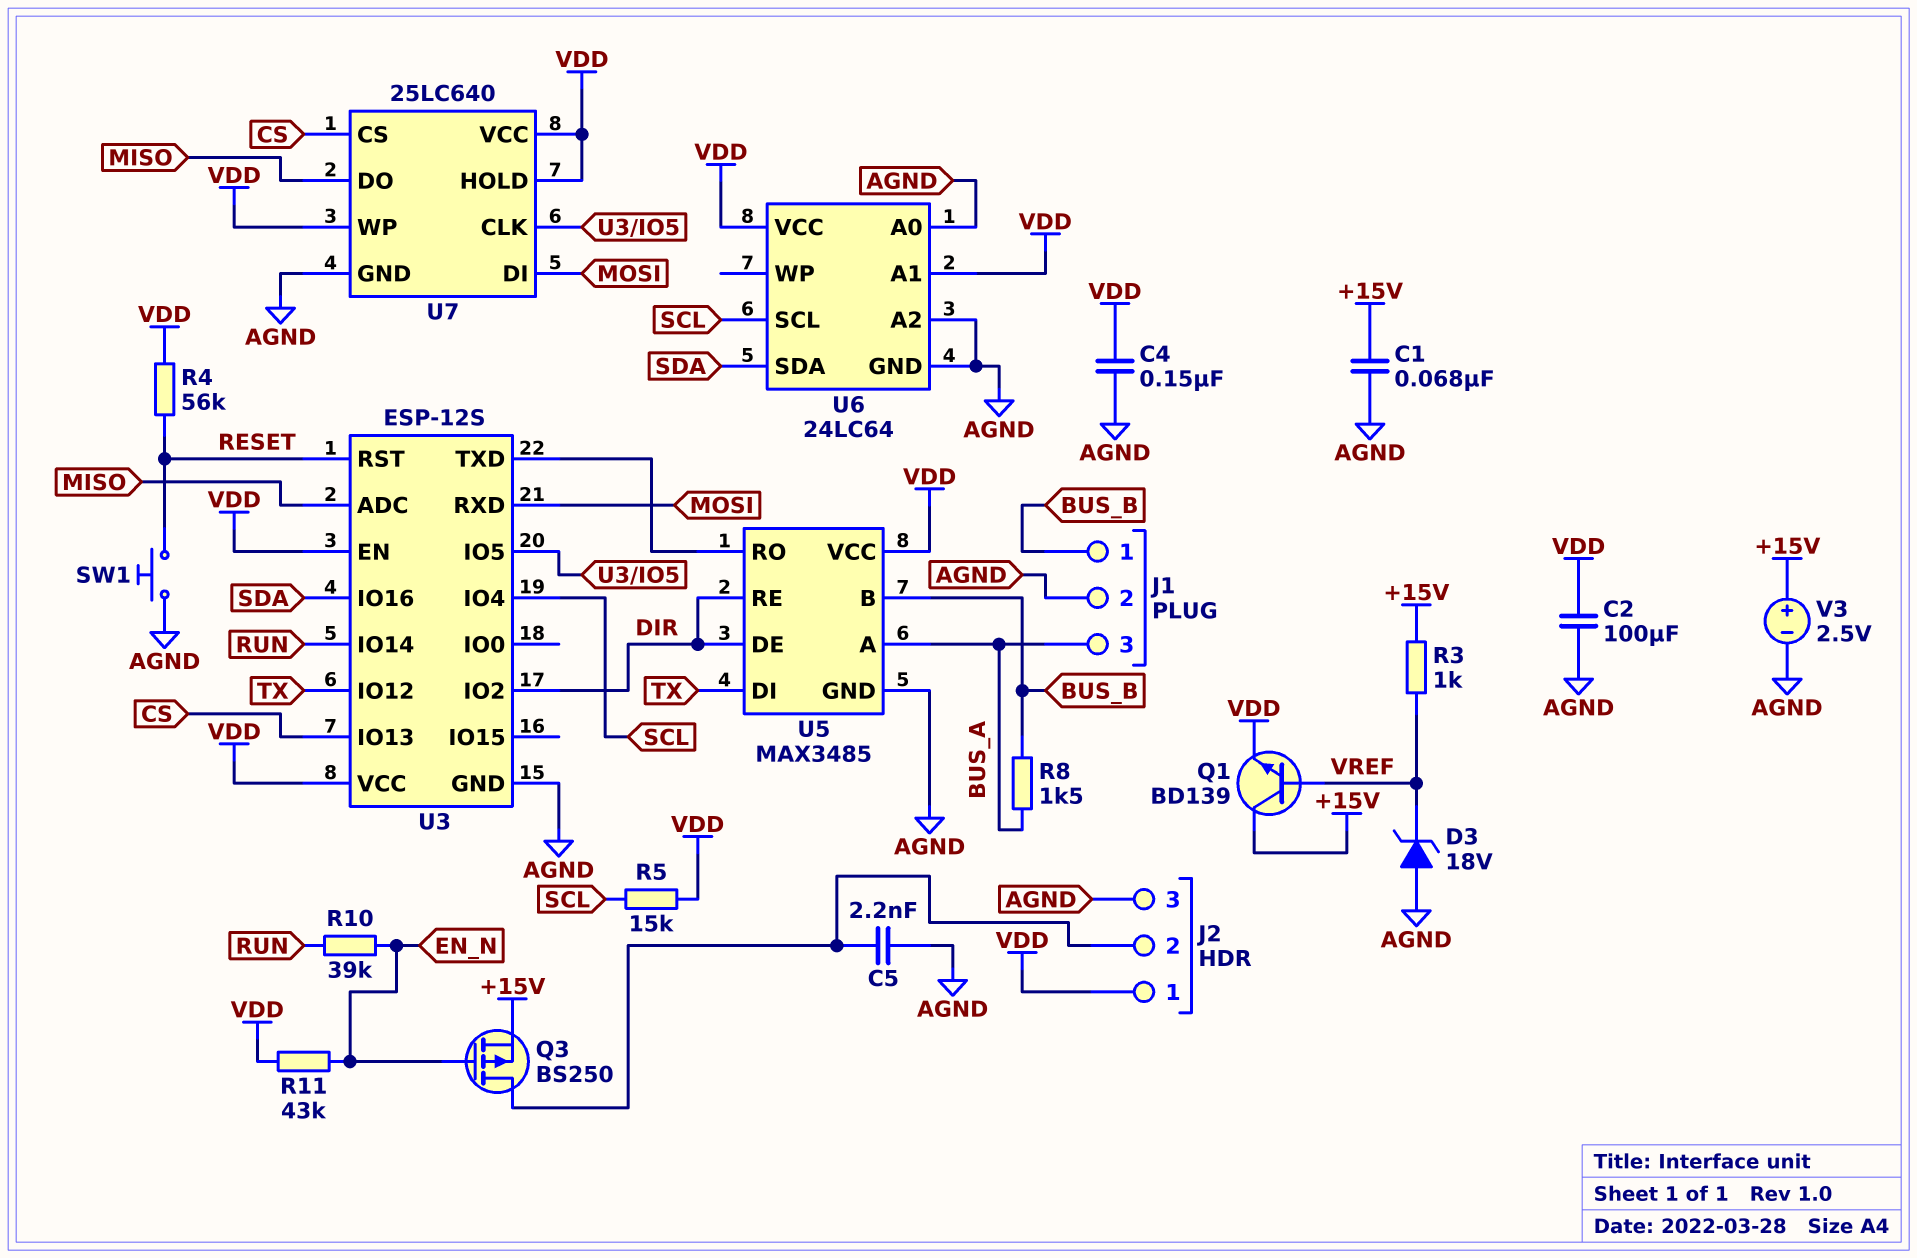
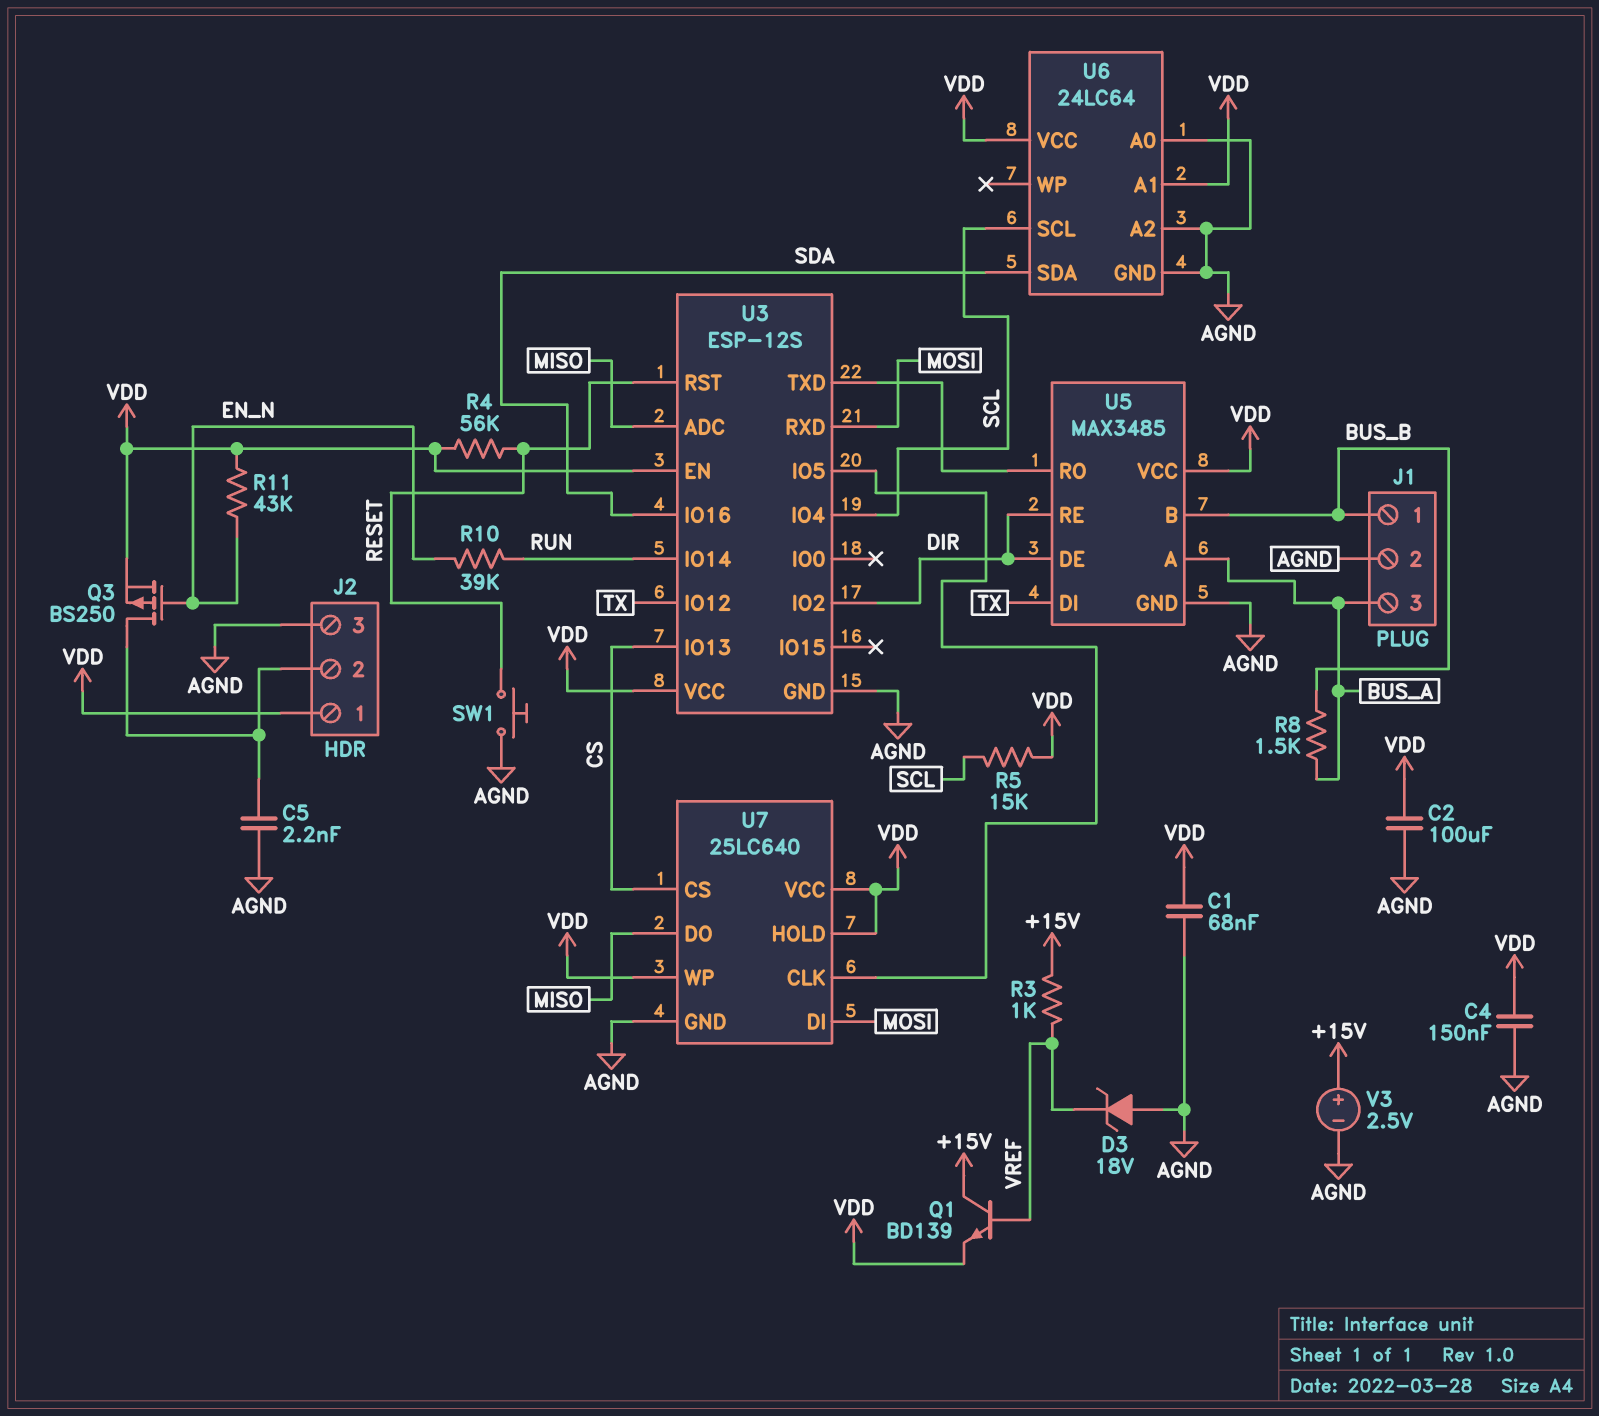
C1: 68nF (+15V, AGND) -> 68nF (AGND, VDD)
Q3: PMOS BS250 (G EN_N, D J2/2, S +15V) -> PMOS BS250 (G EN_N, D J2/2, S VDD)

